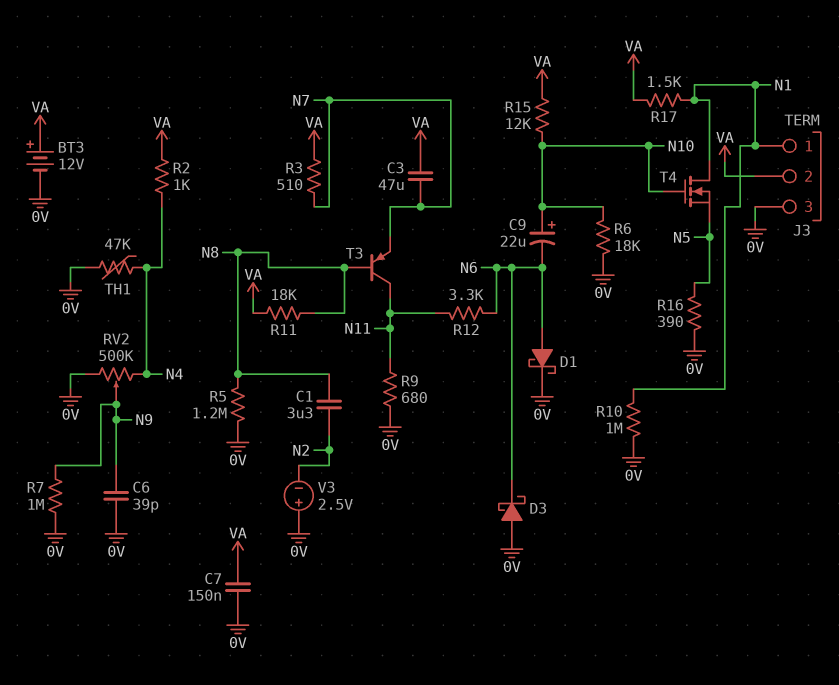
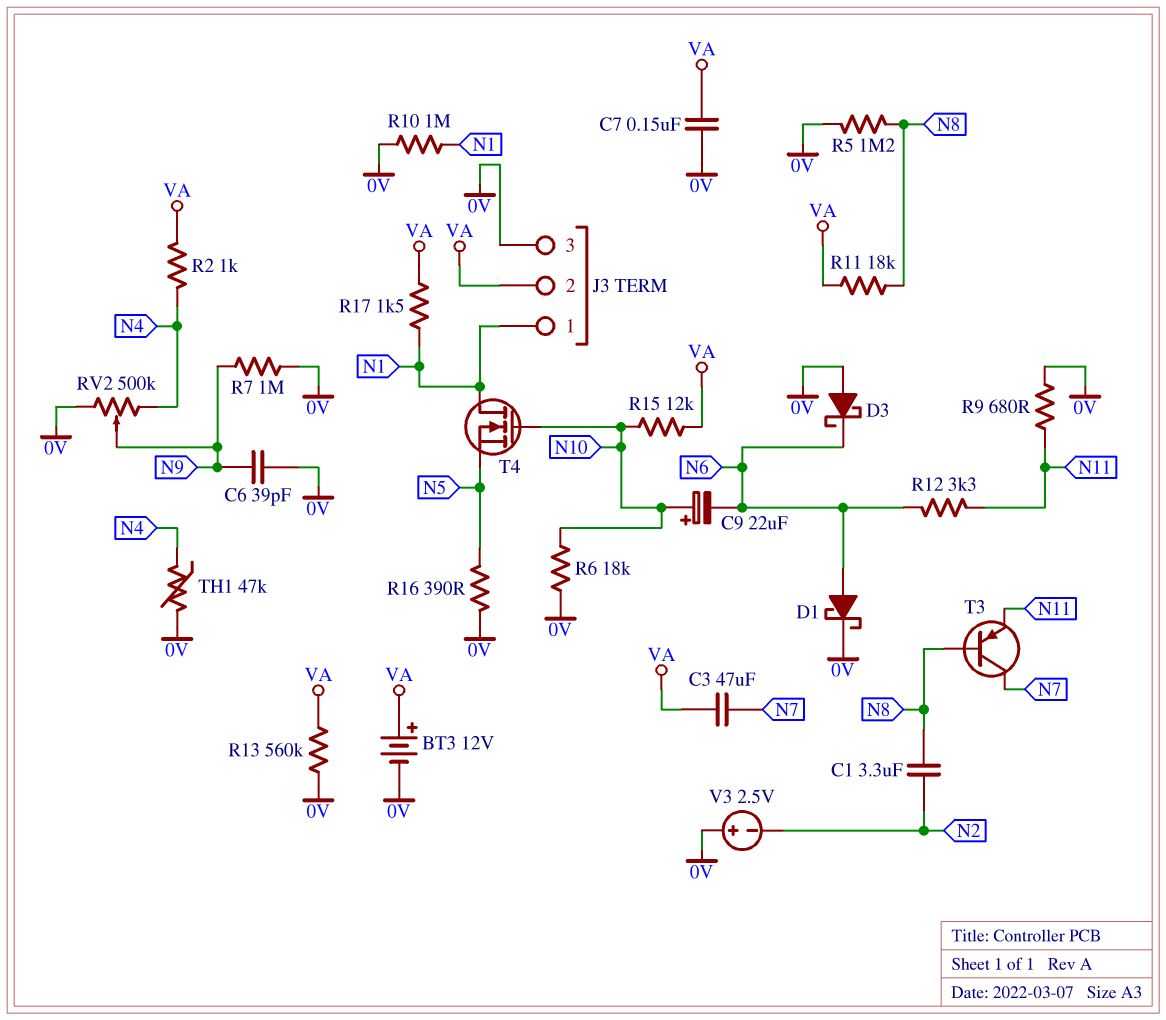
R3: 510 (N7, VA) -> none
R13: none -> 560k (0V, VA)
T3: PNP (B N8, C N11, E N7) -> PNP (B N8, C N7, E N11)

